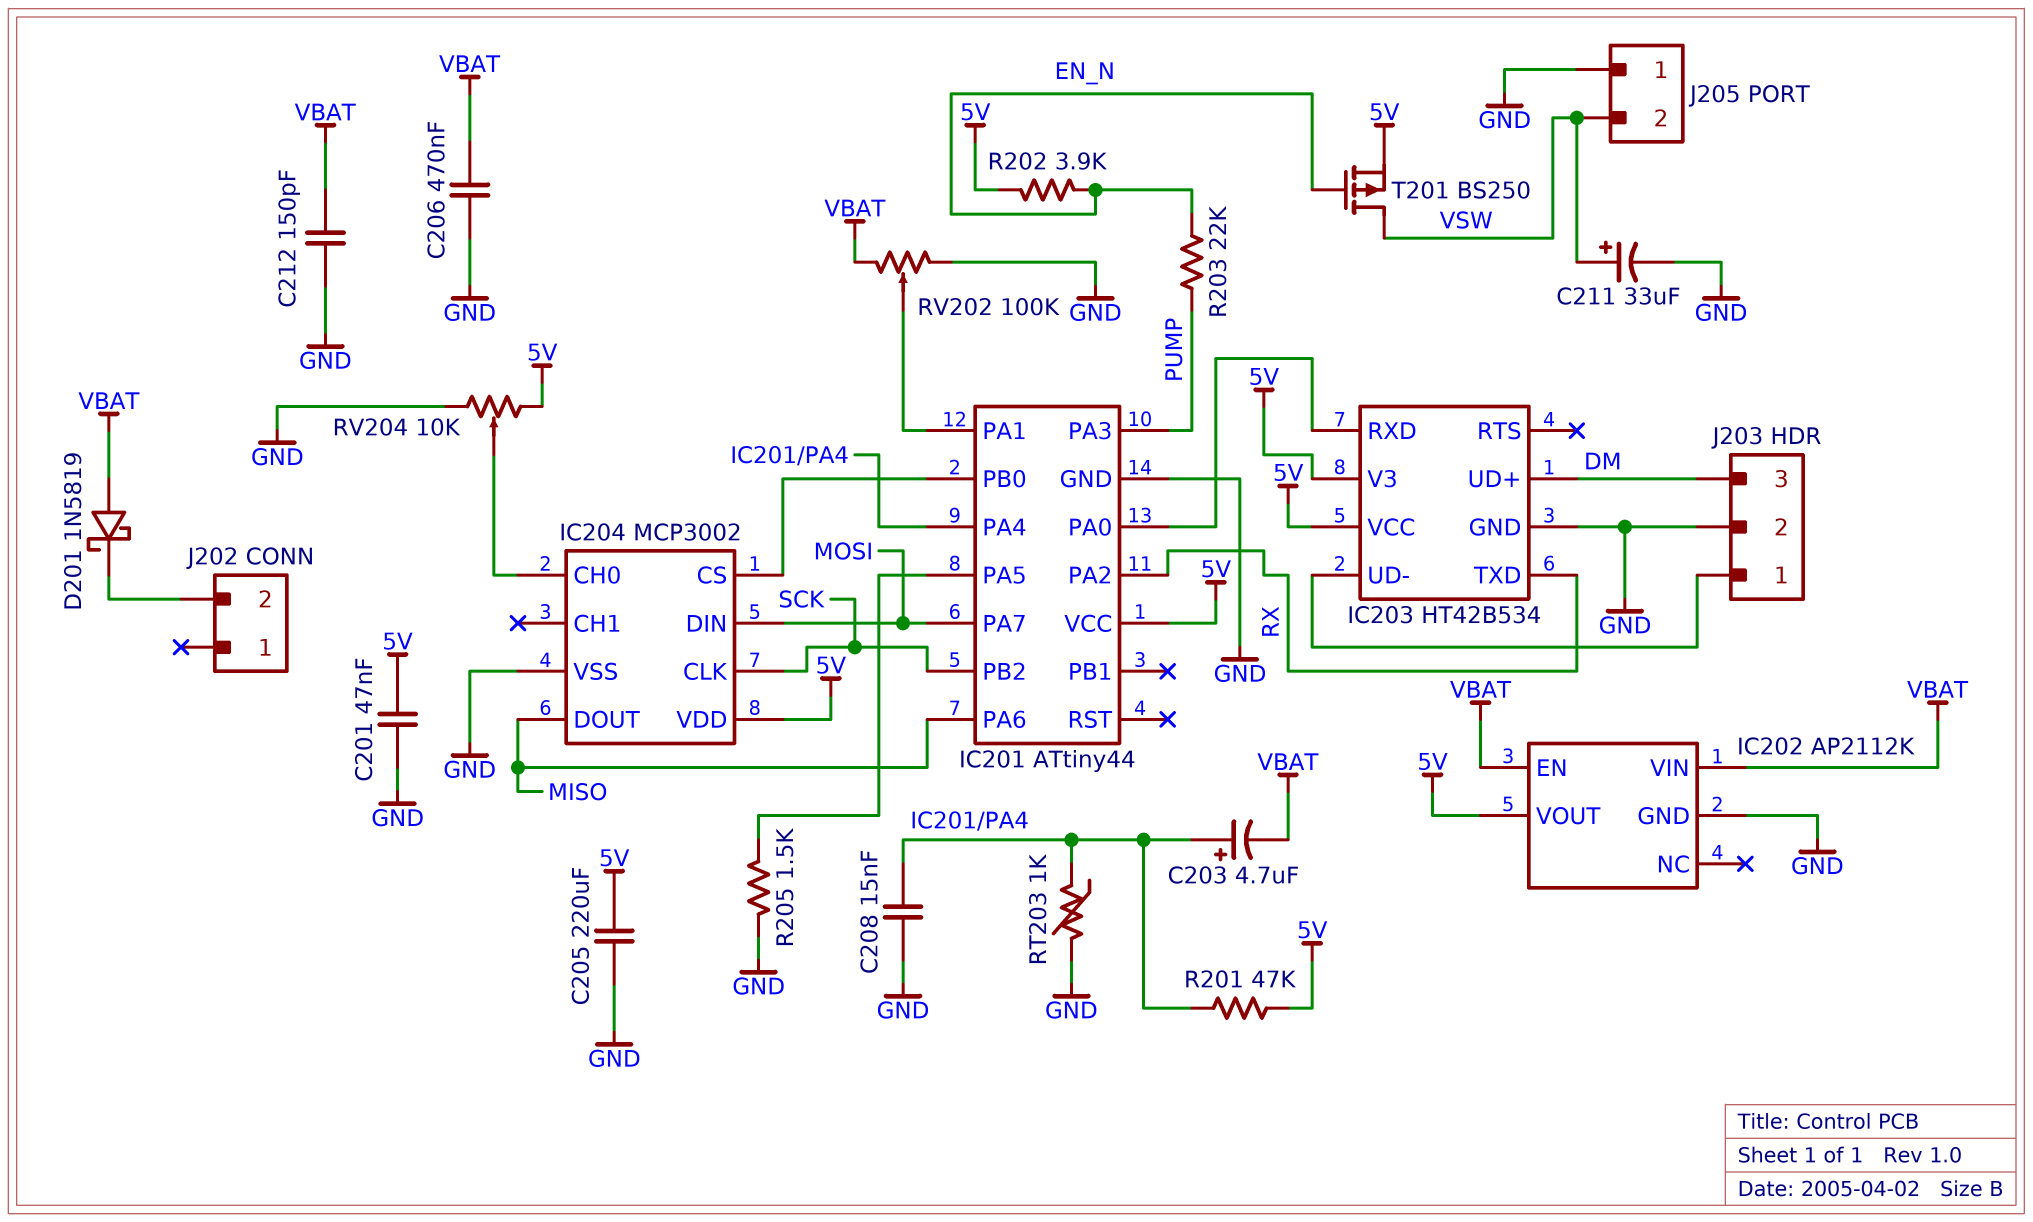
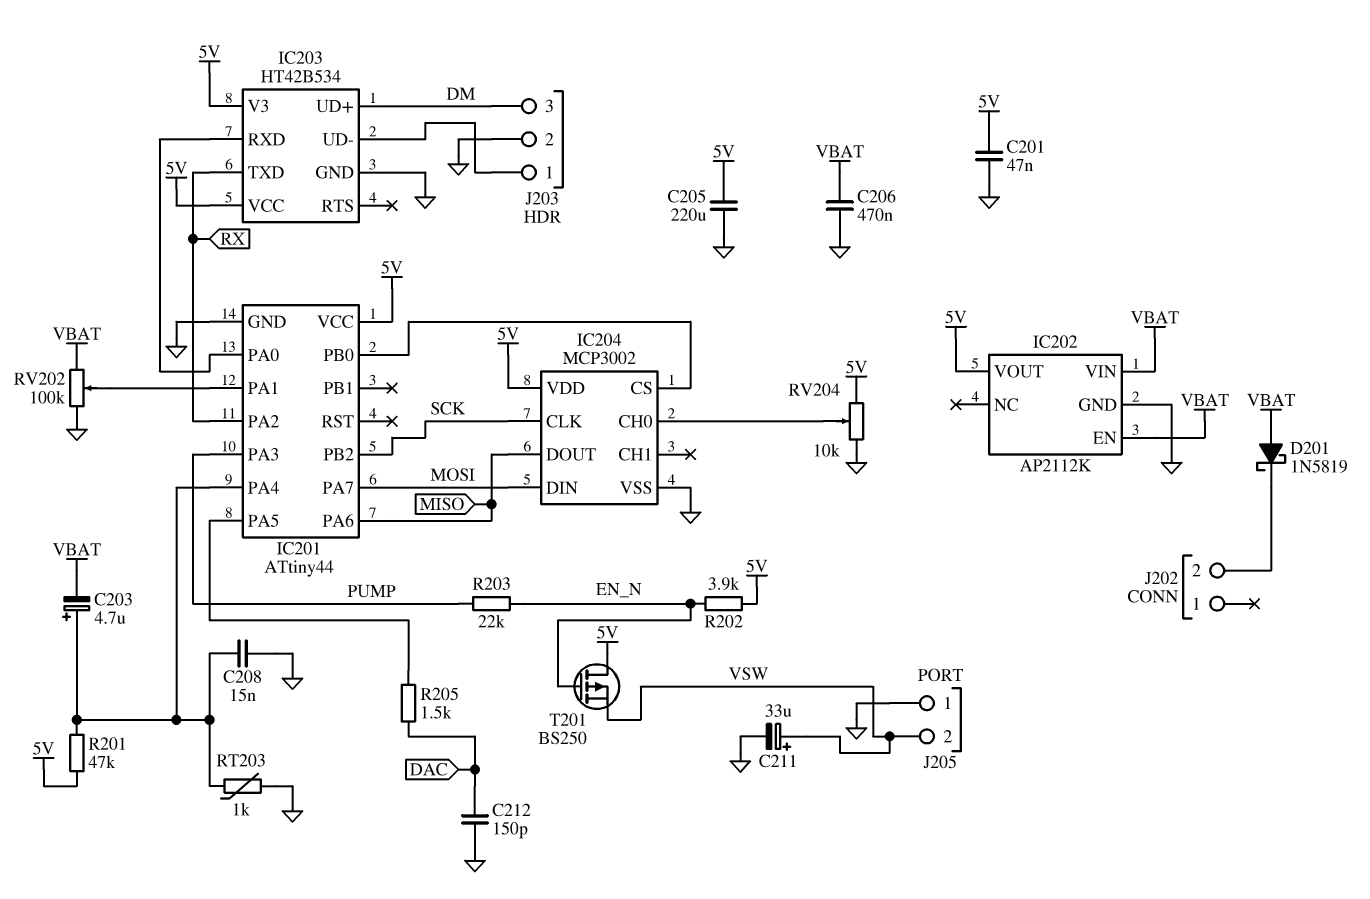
C212: 150pF (GND, VBAT) -> 150pF (DAC, GND)
R205: 1.5k (GND, IC201/PA5) -> 1.5k (DAC, IC201/PA5)
T201: PMOS BS250 (G EN_N, D VSW, S 5V) -> PMOS BS250 (G EN_N, D 5V, S VSW)

